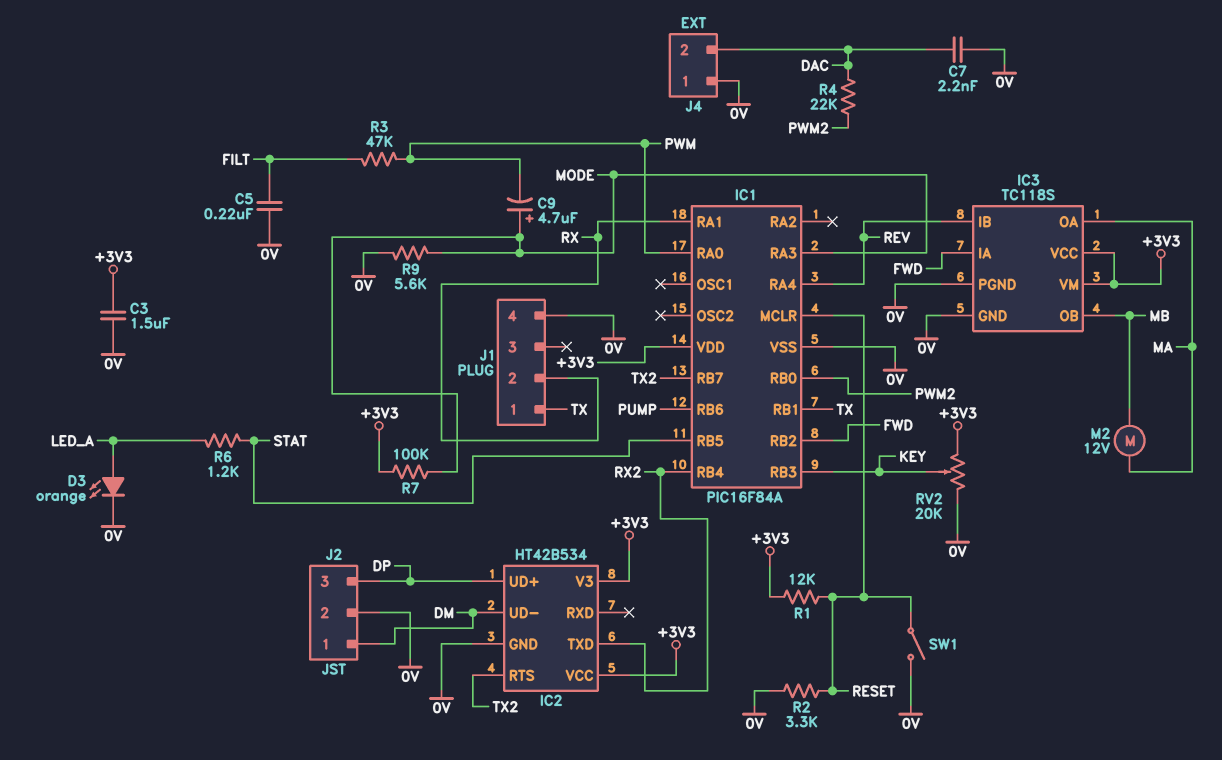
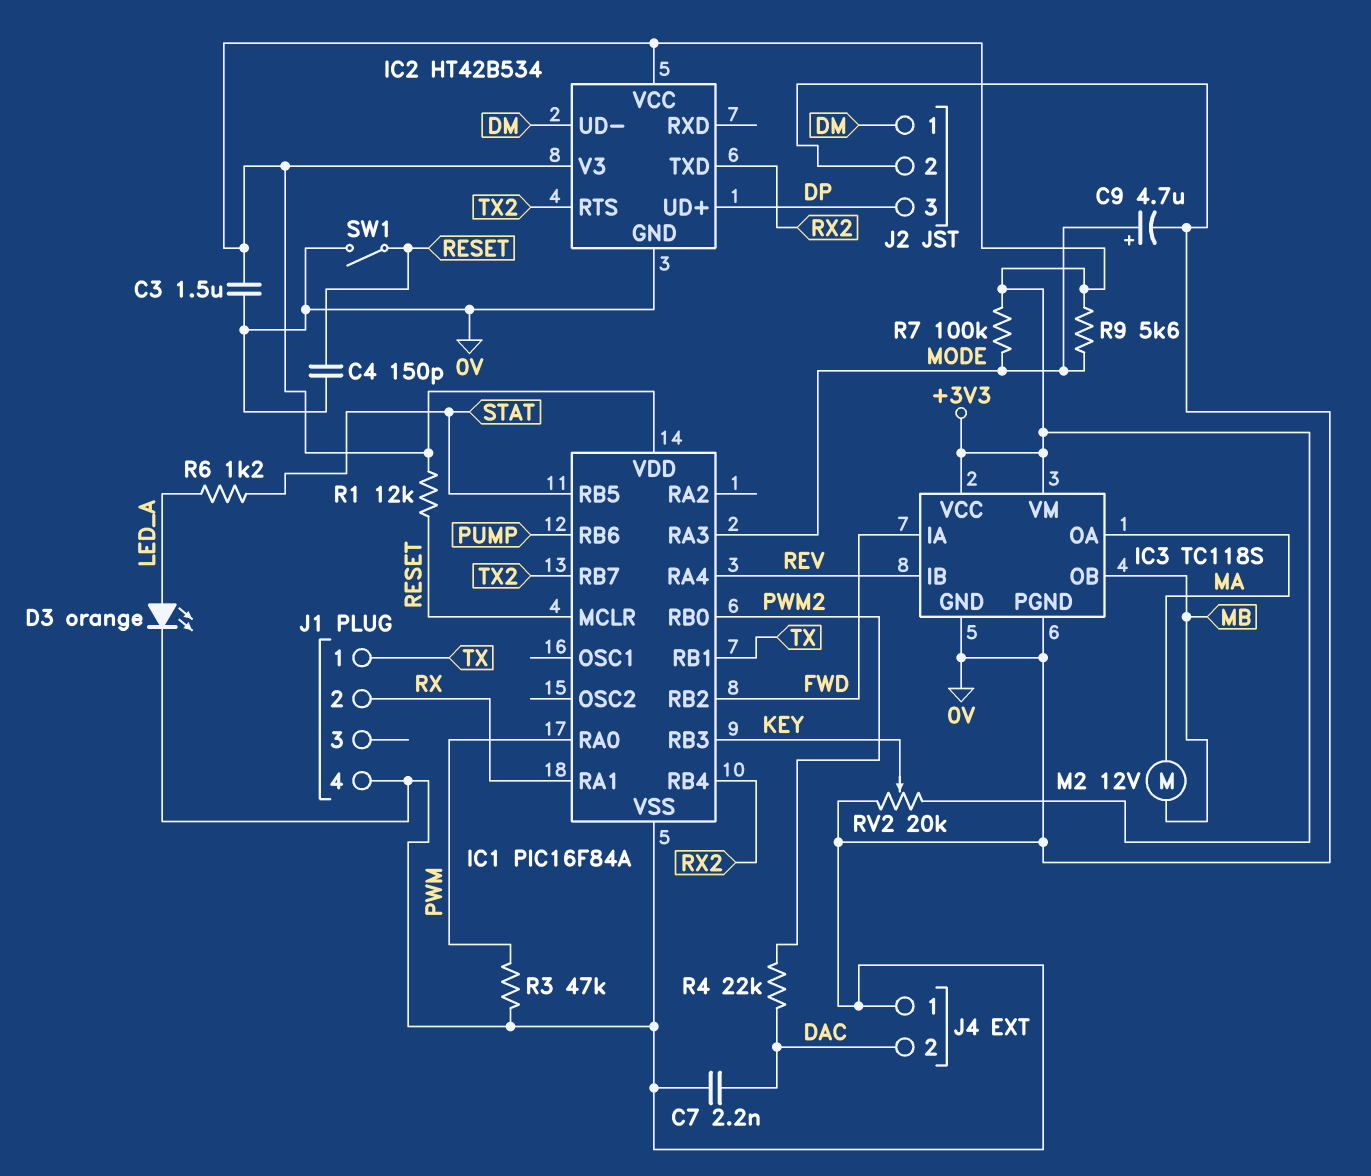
C4: none -> 150pF (0V, RESET)
C5: 220nF (0V, FILT) -> none
C9: 4.7uF (plus MODE, minus PWM) -> 4.7uF (plus MODE, minus 0V)
R2: 3.3k (0V, RESET) -> none
R3: 47k (FILT, PWM) -> 47k (0V, PWM)
R9: 5.6k (0V, MODE) -> 5.6k (+3V3, MODE)

